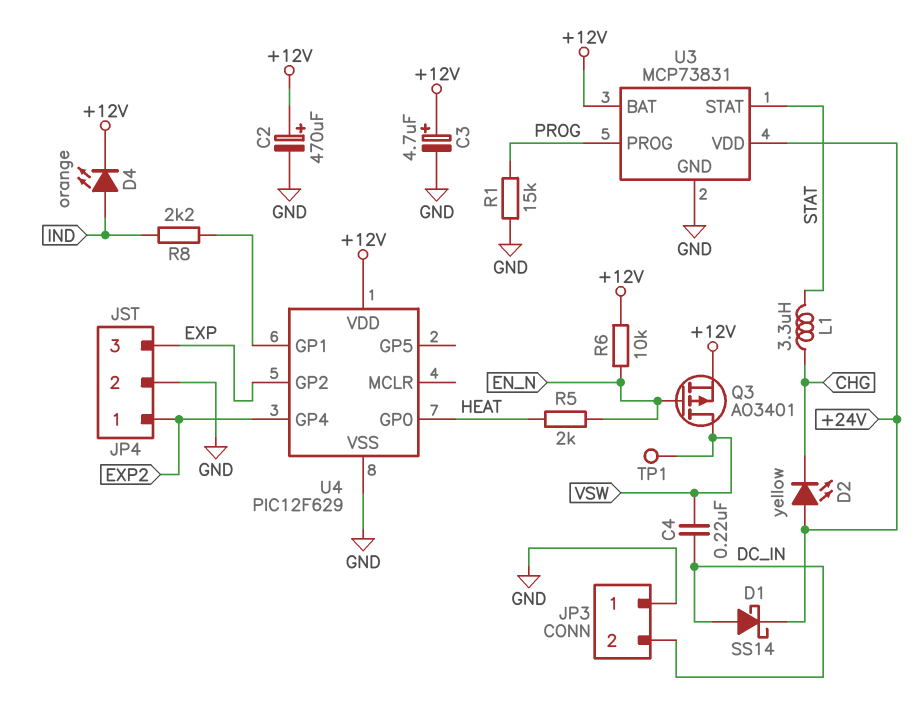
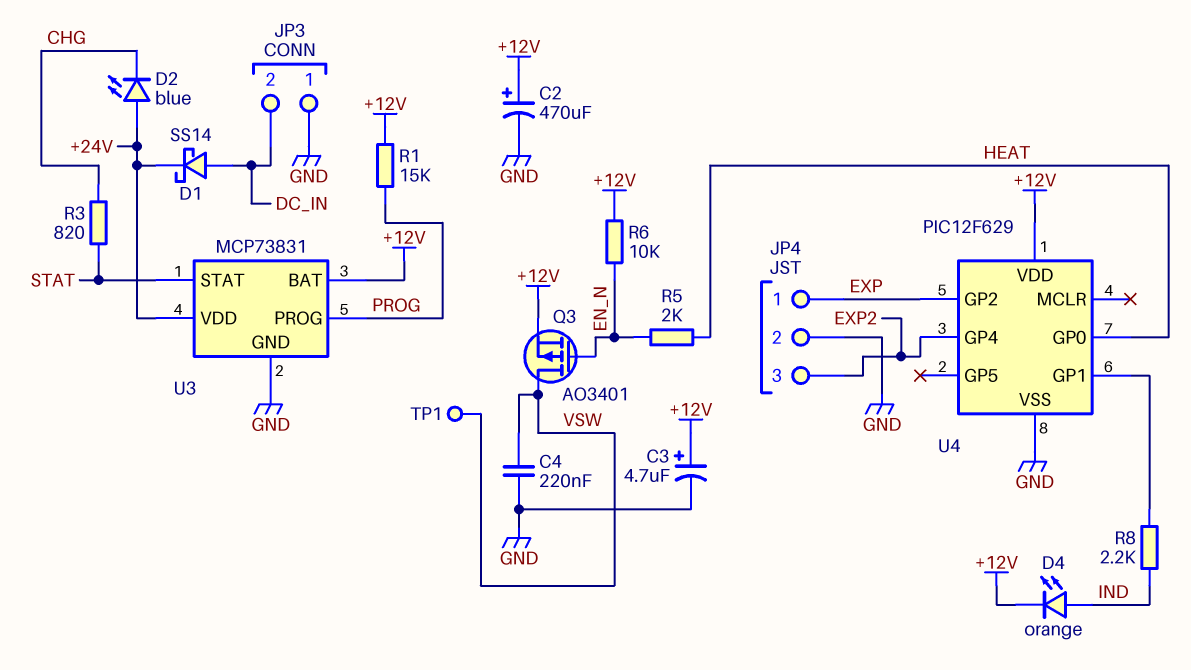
C4: 220nF (DC_IN, VSW) -> 220nF (GND, VSW)
D2: LED yellow (A +24V, K CHG) -> LED blue (A +24V, K CHG)
JP4 pin 1: EXP2 -> EXP
JP4 pin 3: EXP -> EXP2
L1: 3.3uH (CHG, STAT) -> none
R1: 15k (GND, PROG) -> 15k (+12V, PROG)
R3: none -> 820 (CHG, STAT)

